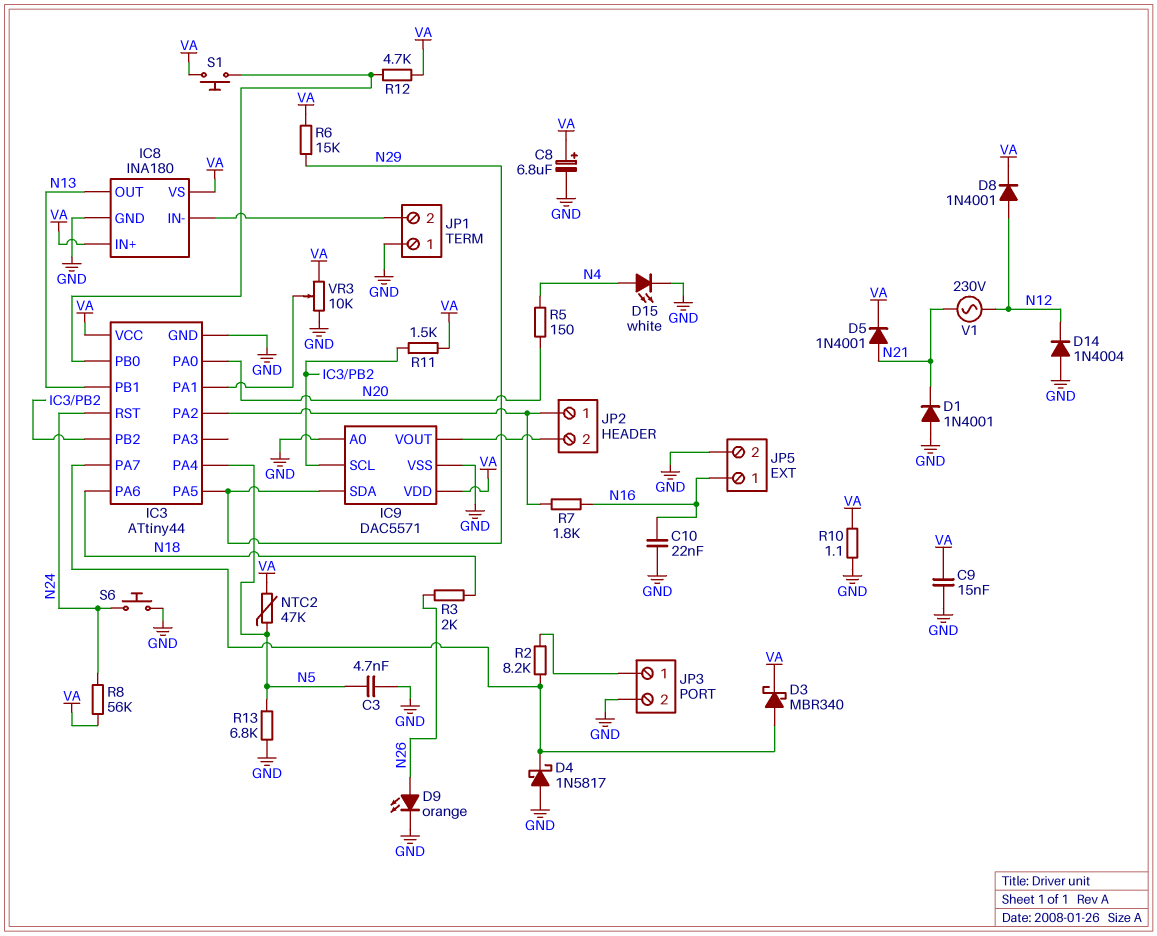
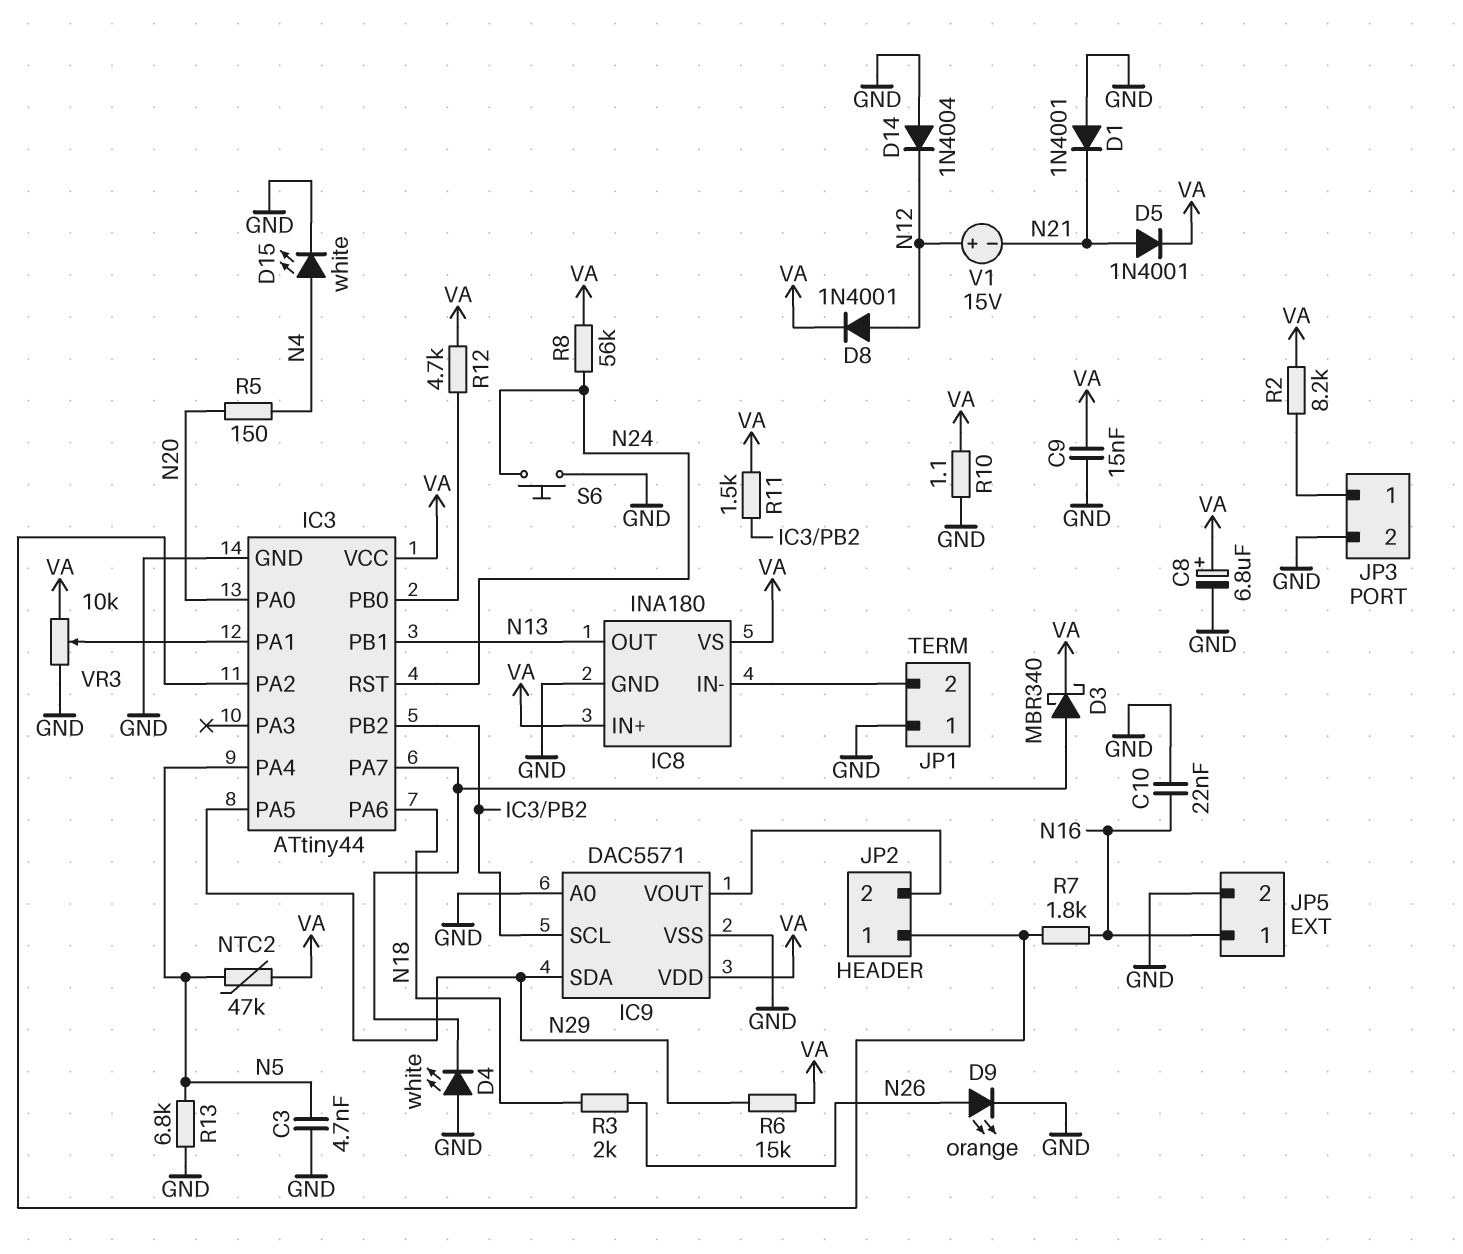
D4: schottky 1N5817 (A GND, K IC3/PA7) -> LED white (A GND, K IC3/PA7)
R2: 8.2k (IC3/PA7, JP3/1) -> 8.2k (JP3/1, VA)
S1: button (IC3/PB0, VA) -> none
V1: AC 230V (N12, N21) -> 15V (plus N12, minus N21)

